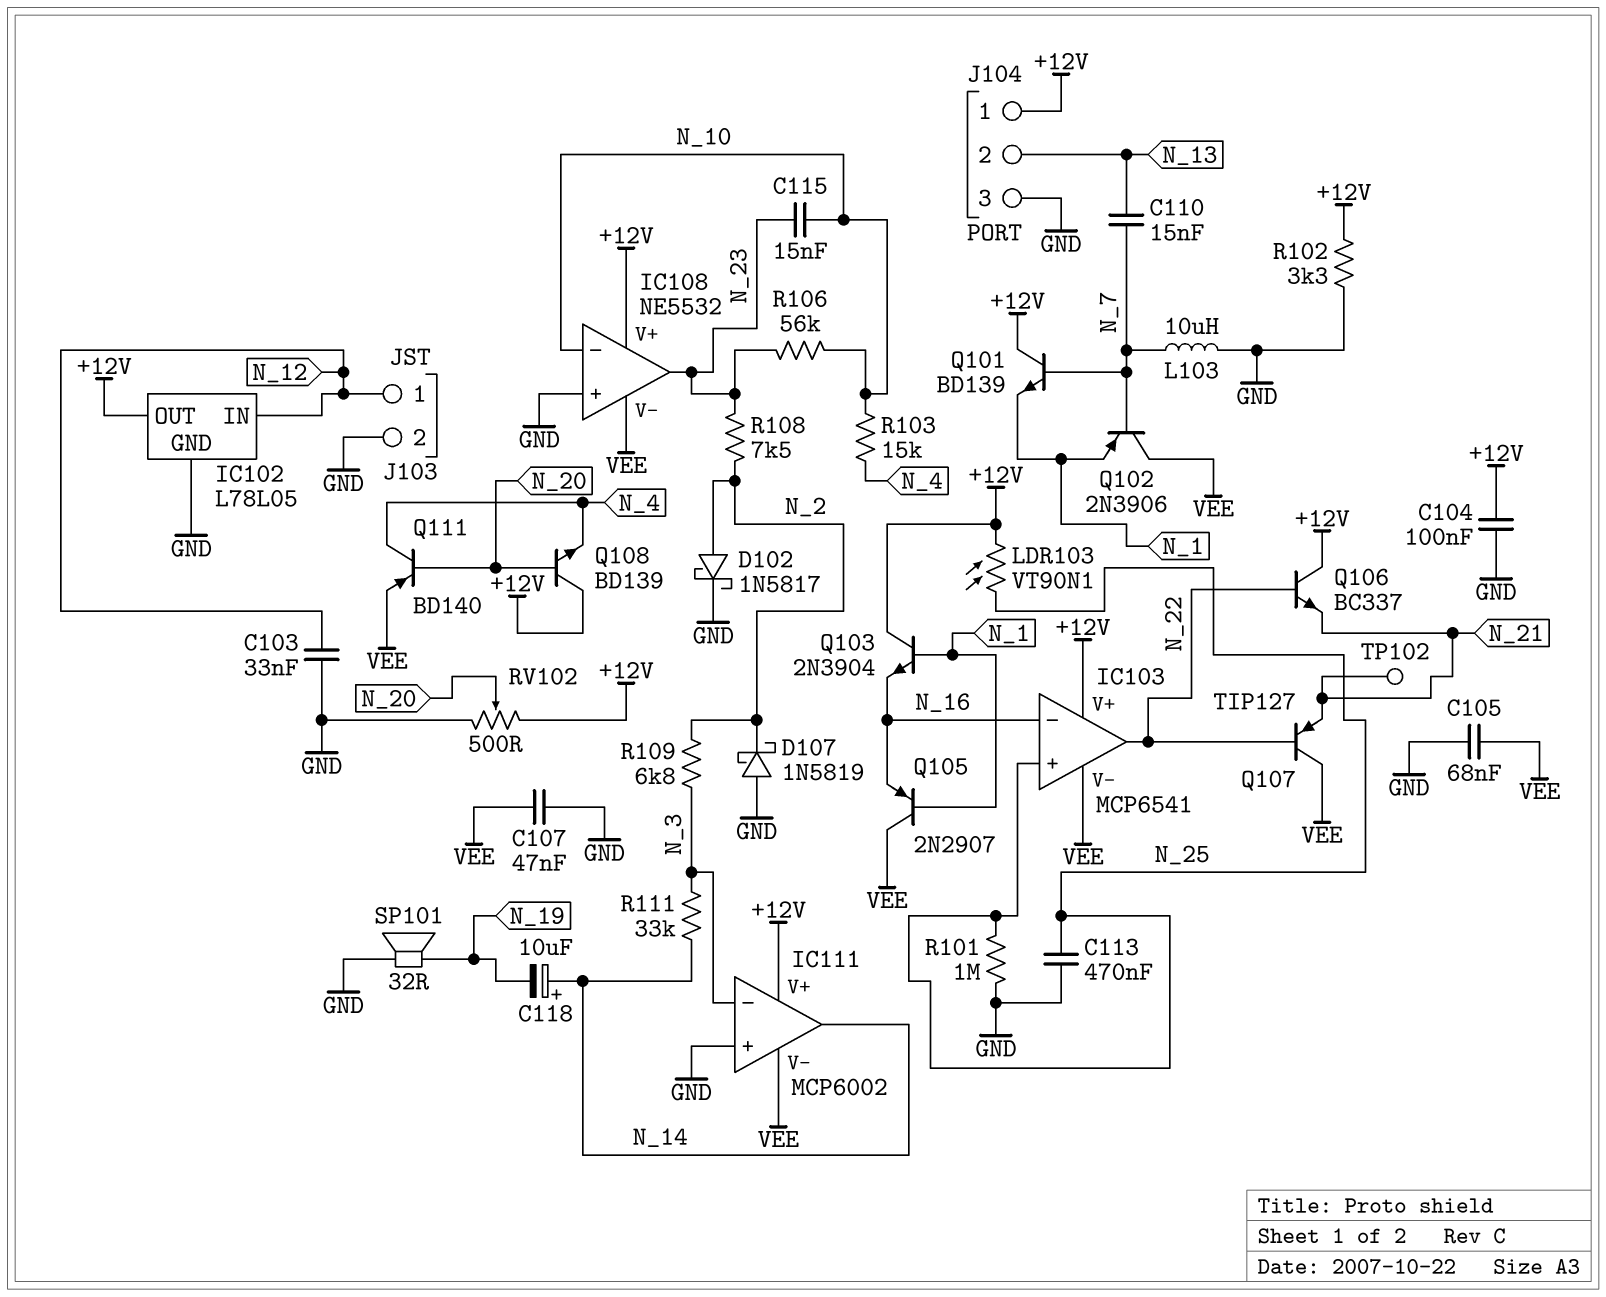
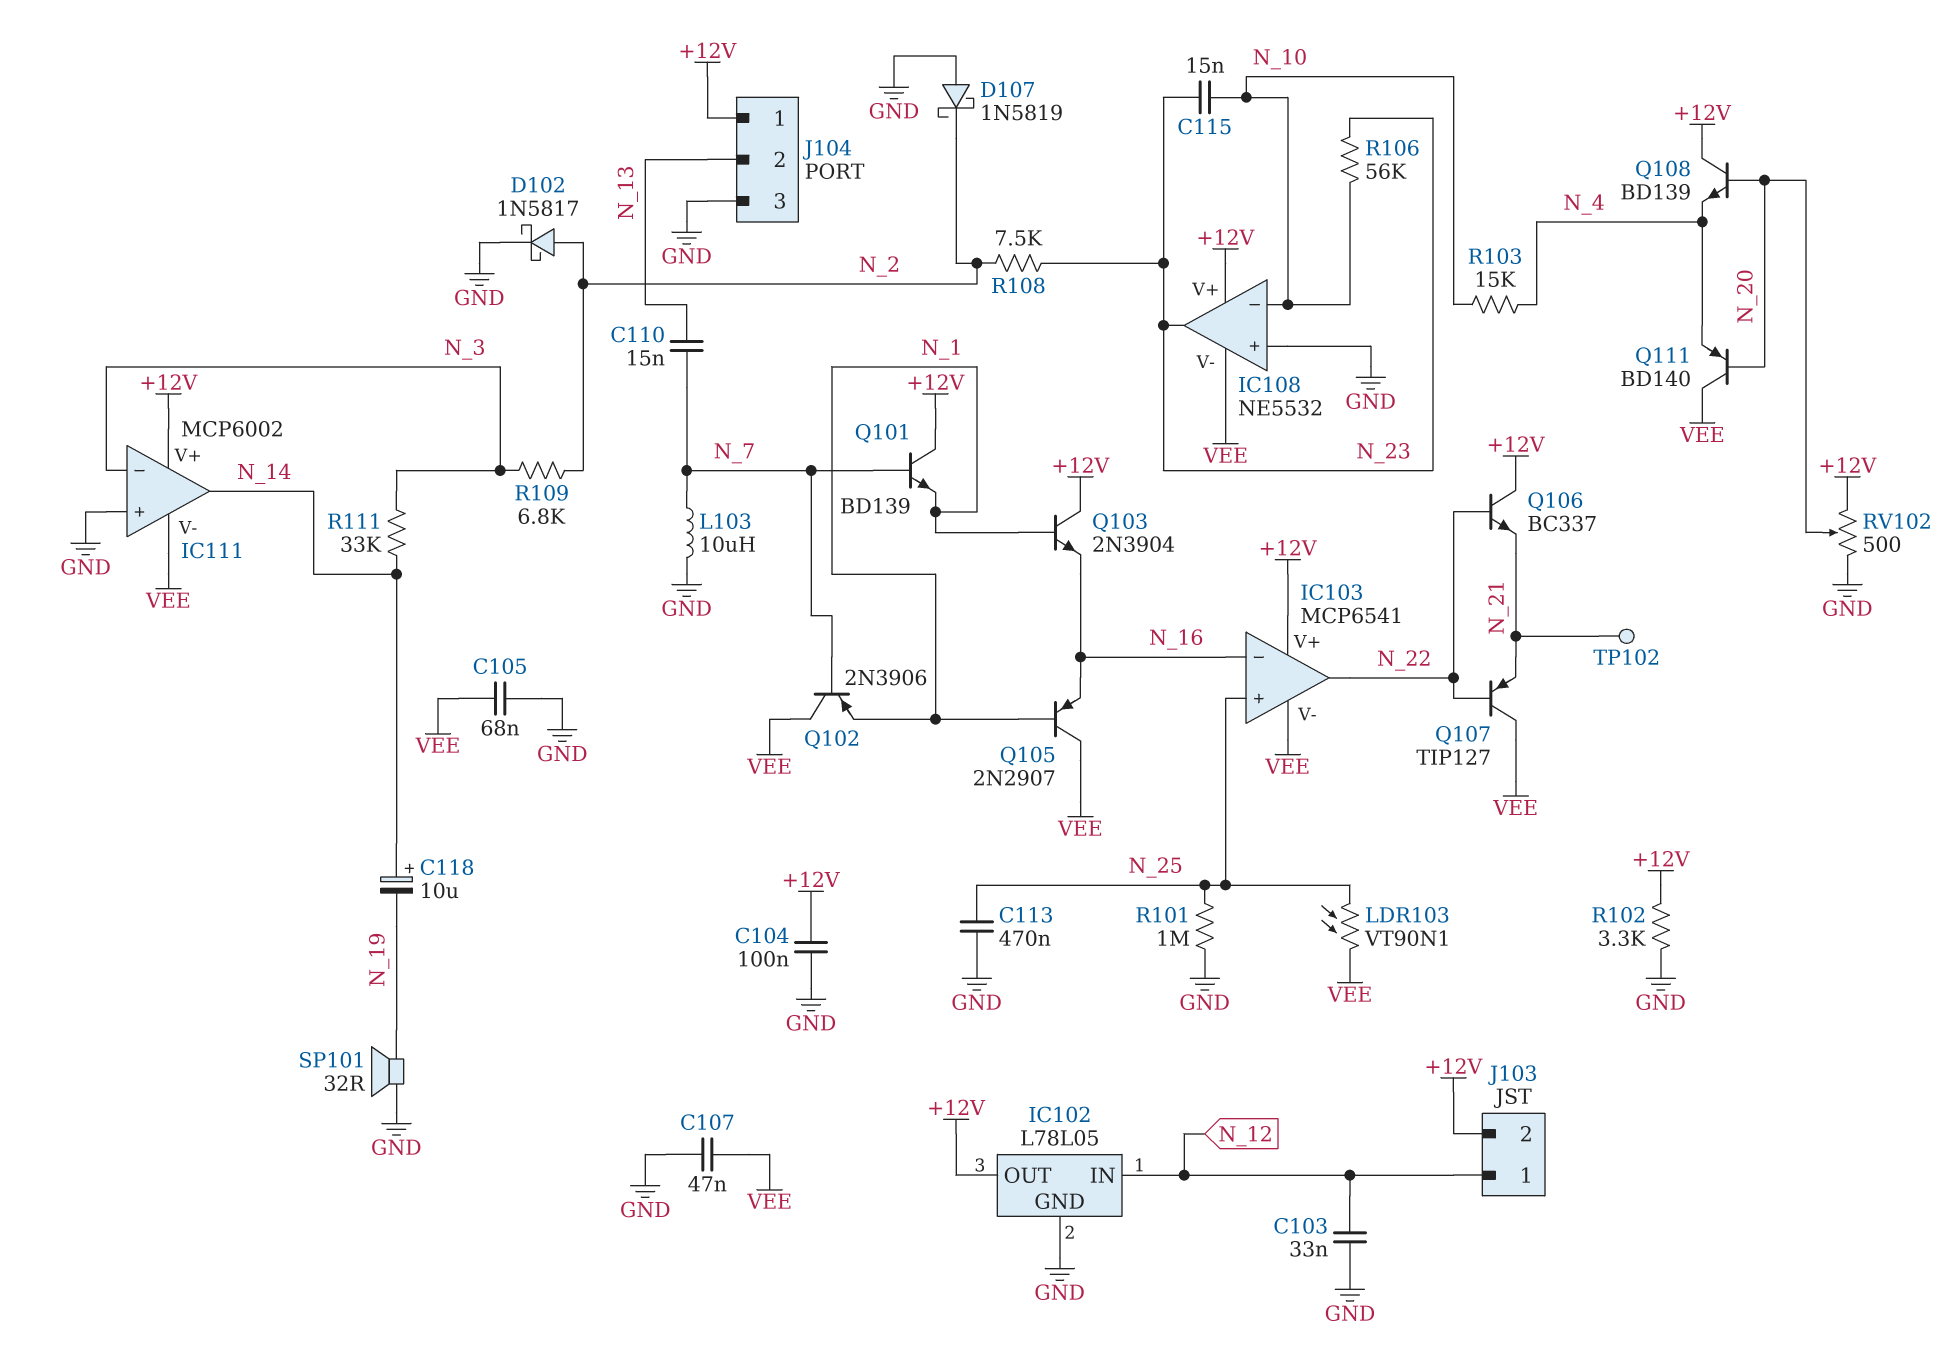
J103 pin 2: GND -> +12V
LDR103: VT90N1 (+12V, N_25) -> VT90N1 (N_25, VEE)
Q111: PNP BD140 (B N_20, C N_4, E VEE) -> PNP BD140 (B N_20, C VEE, E N_4)

